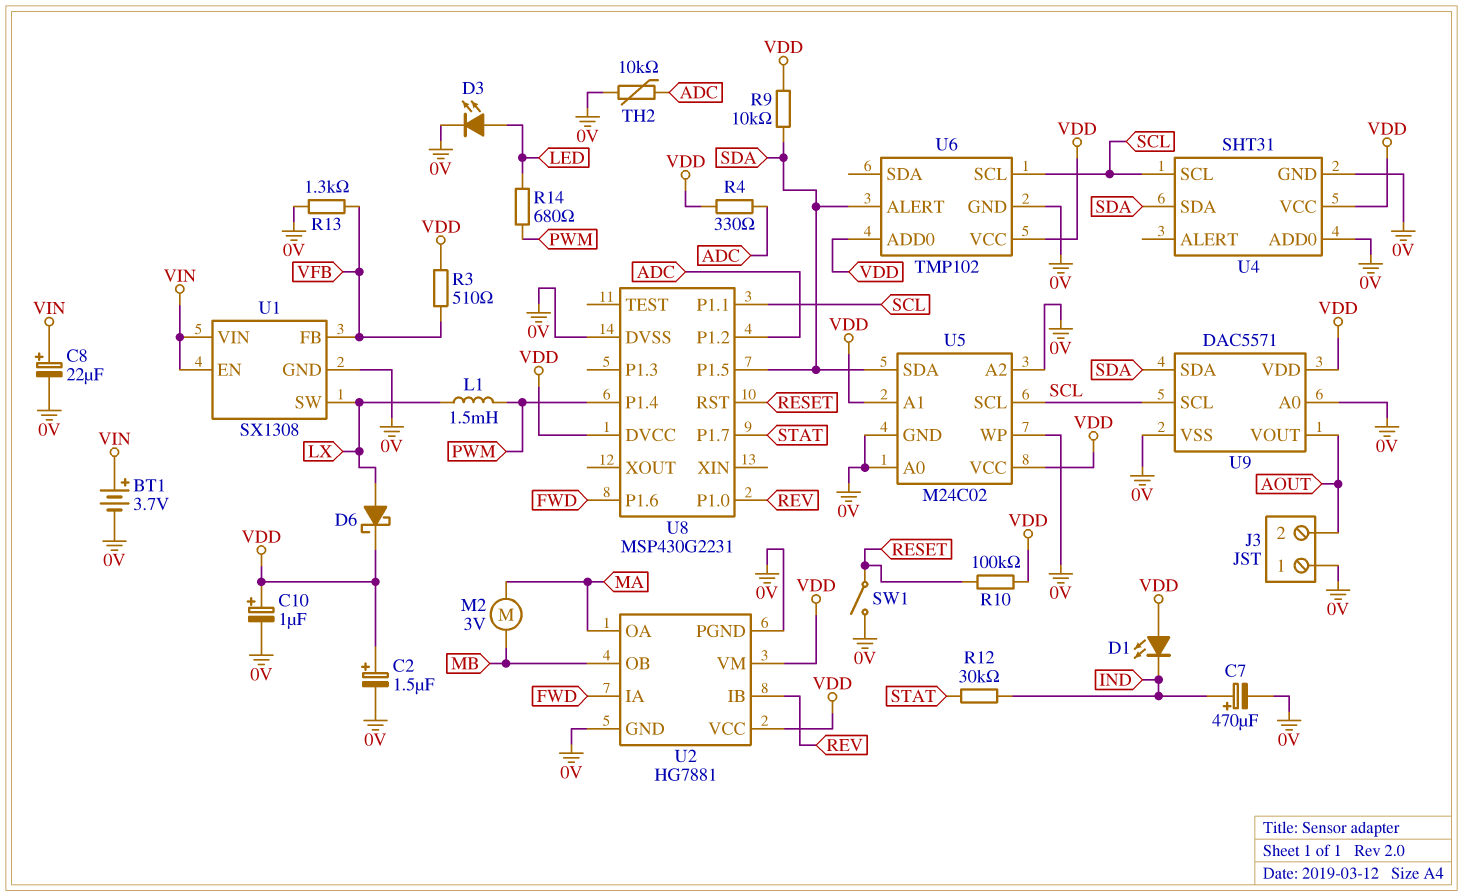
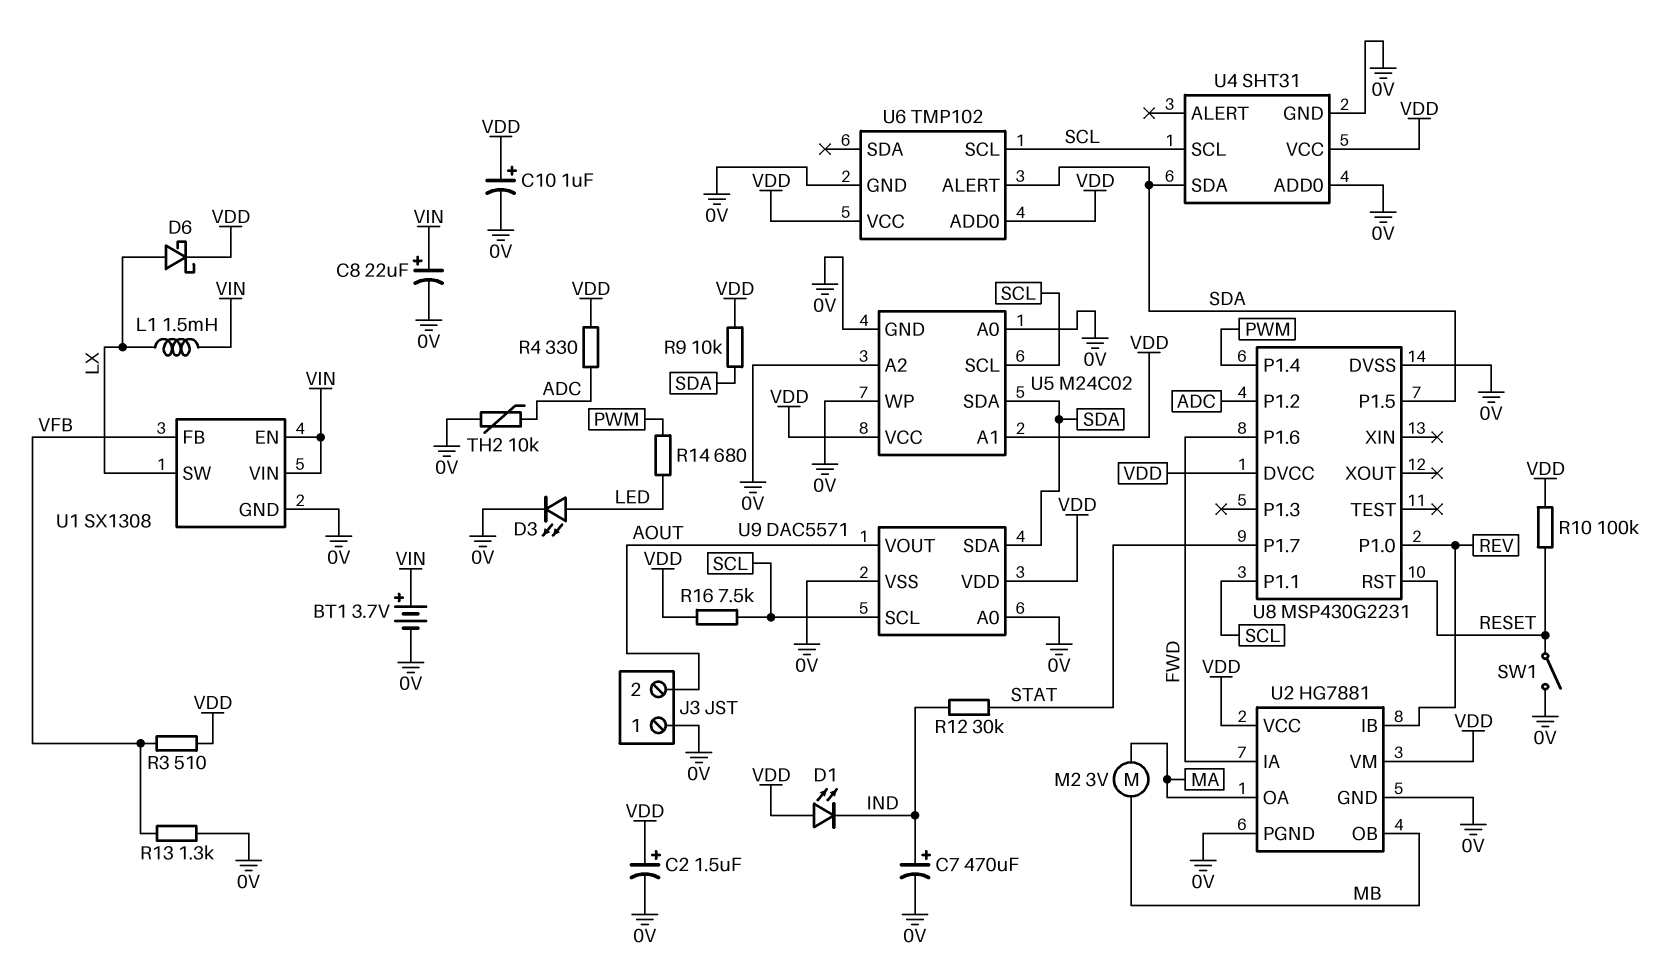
L1: 1.5mH (LX, PWM) -> 1.5mH (LX, VIN)
R16: none -> 7.5k (SCL, VDD)

